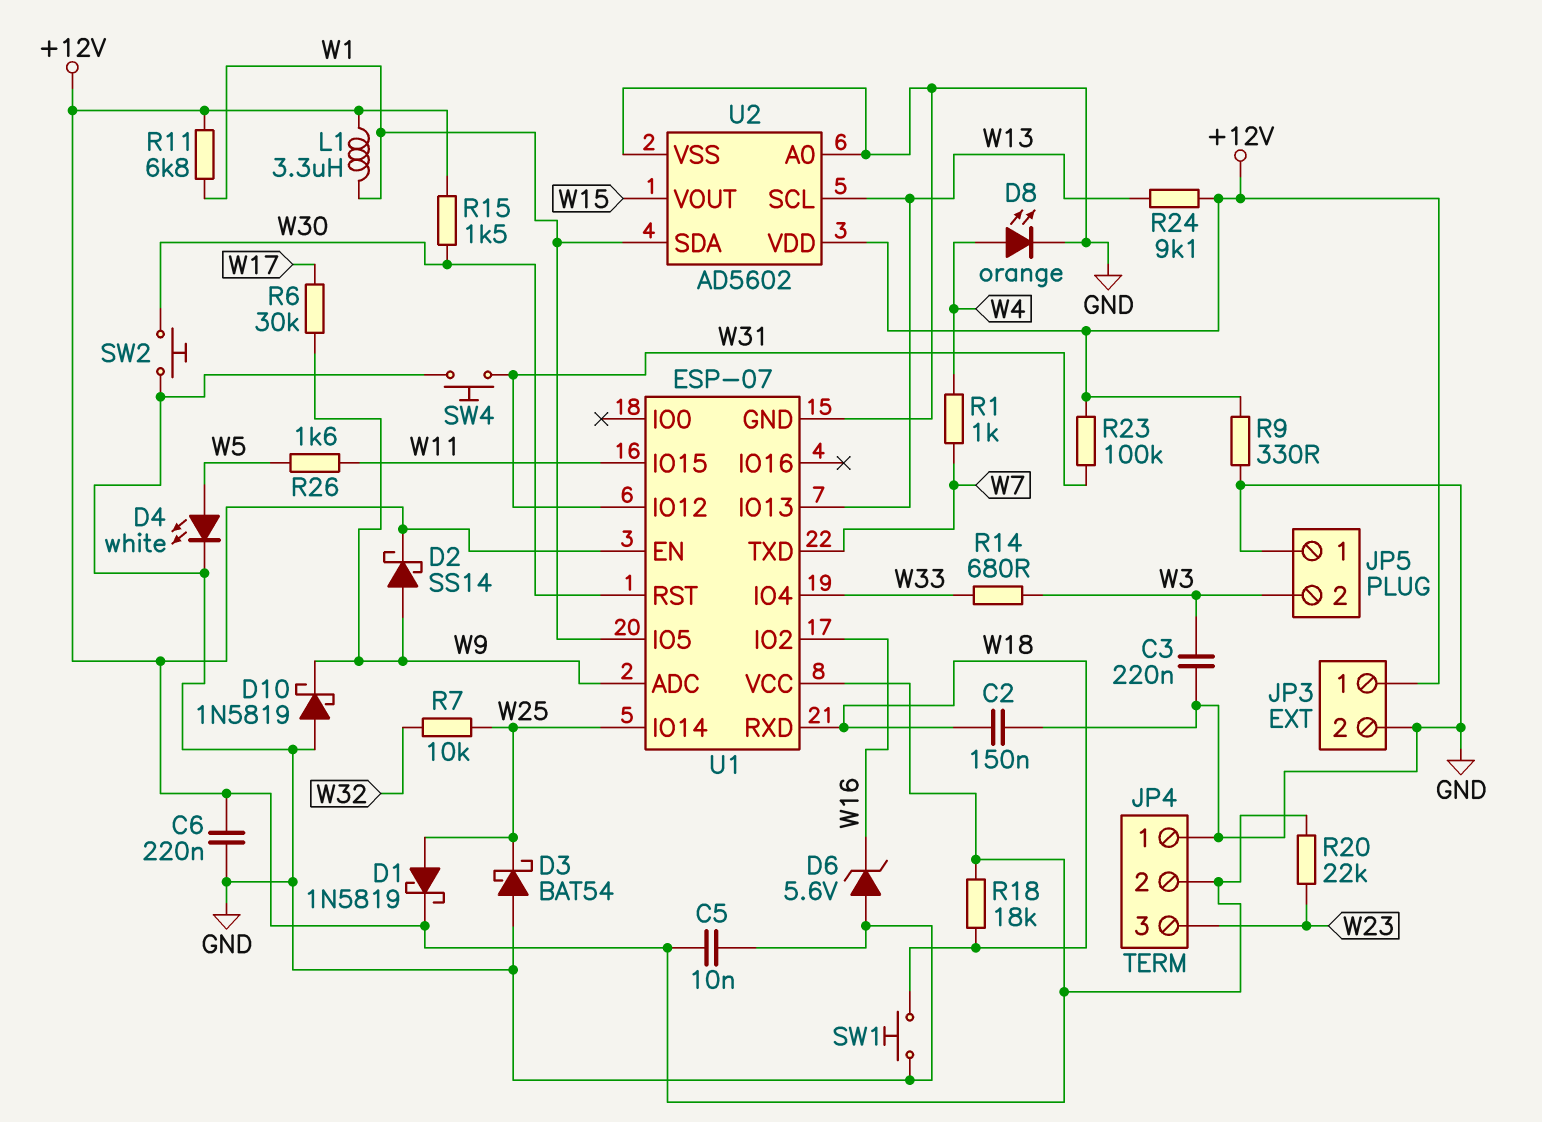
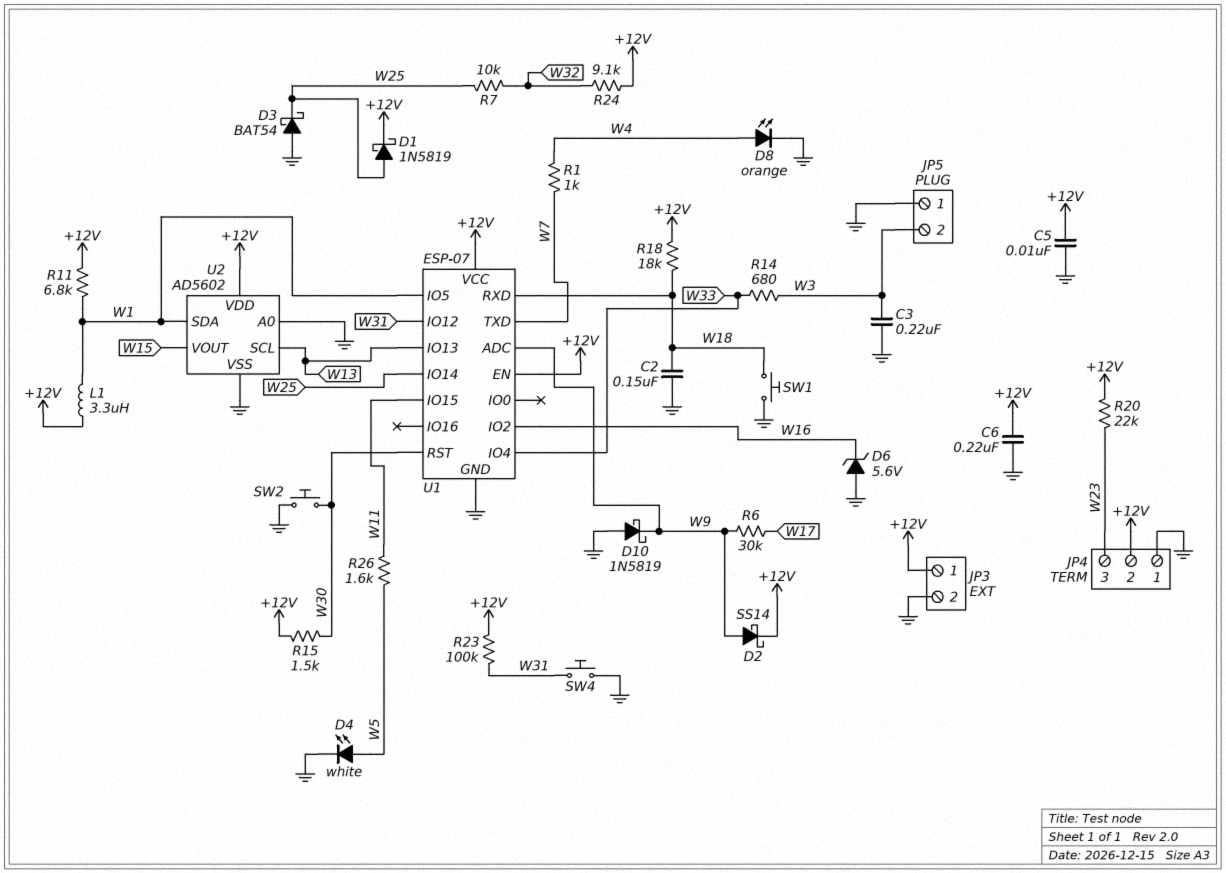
R9: 330 (+12V, GND) -> none
R24: 9.1k (+12V, W13) -> 9.1k (+12V, W32)

